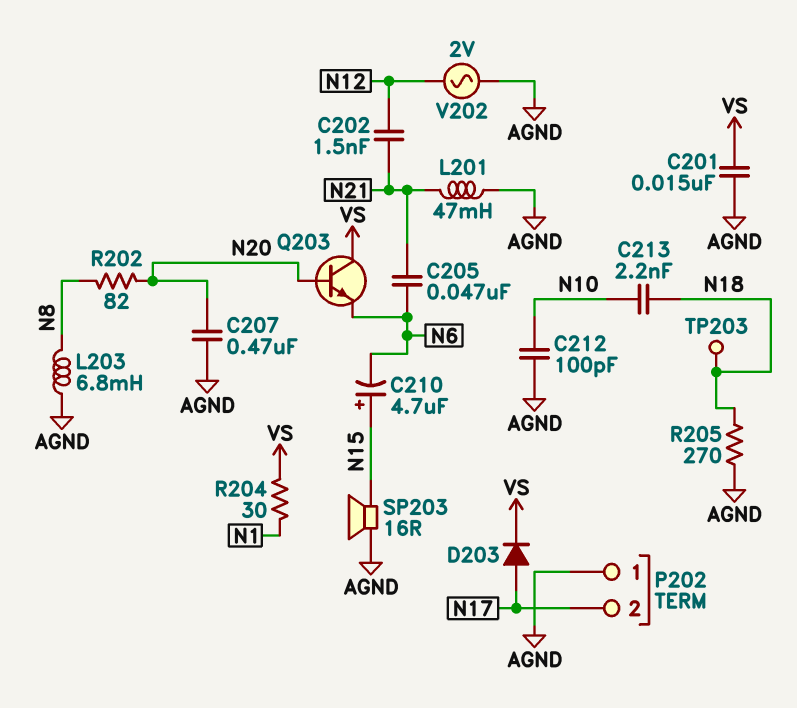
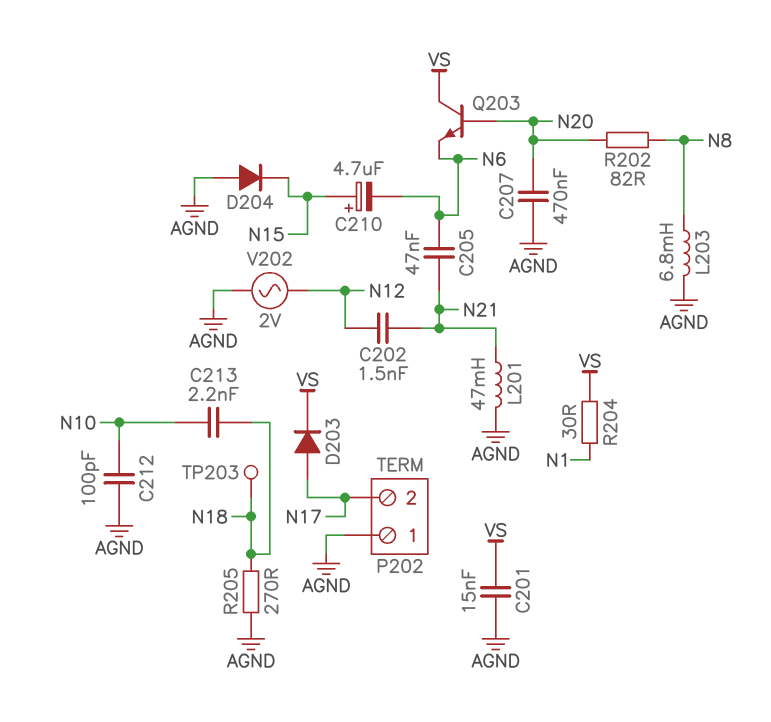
D204: none -> diode (A AGND, K N15)
SP203: speaker 16R (AGND, N15) -> none

